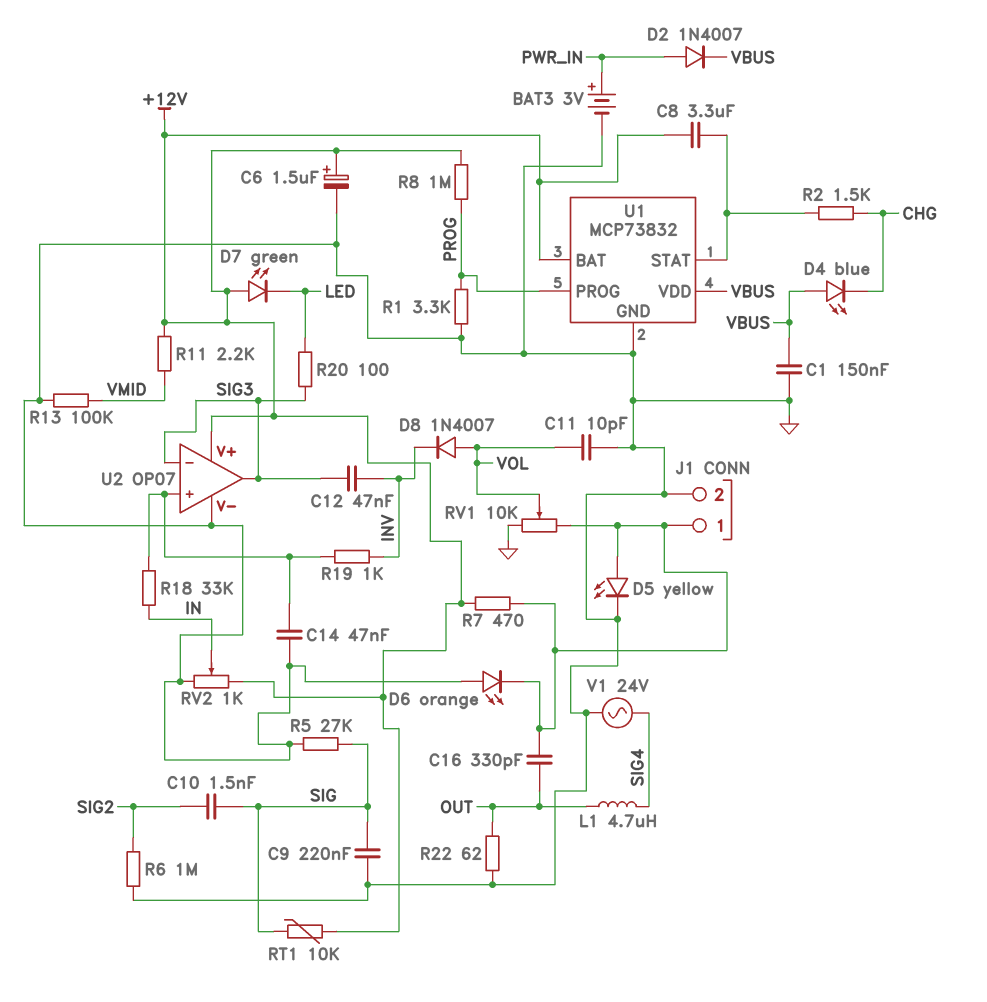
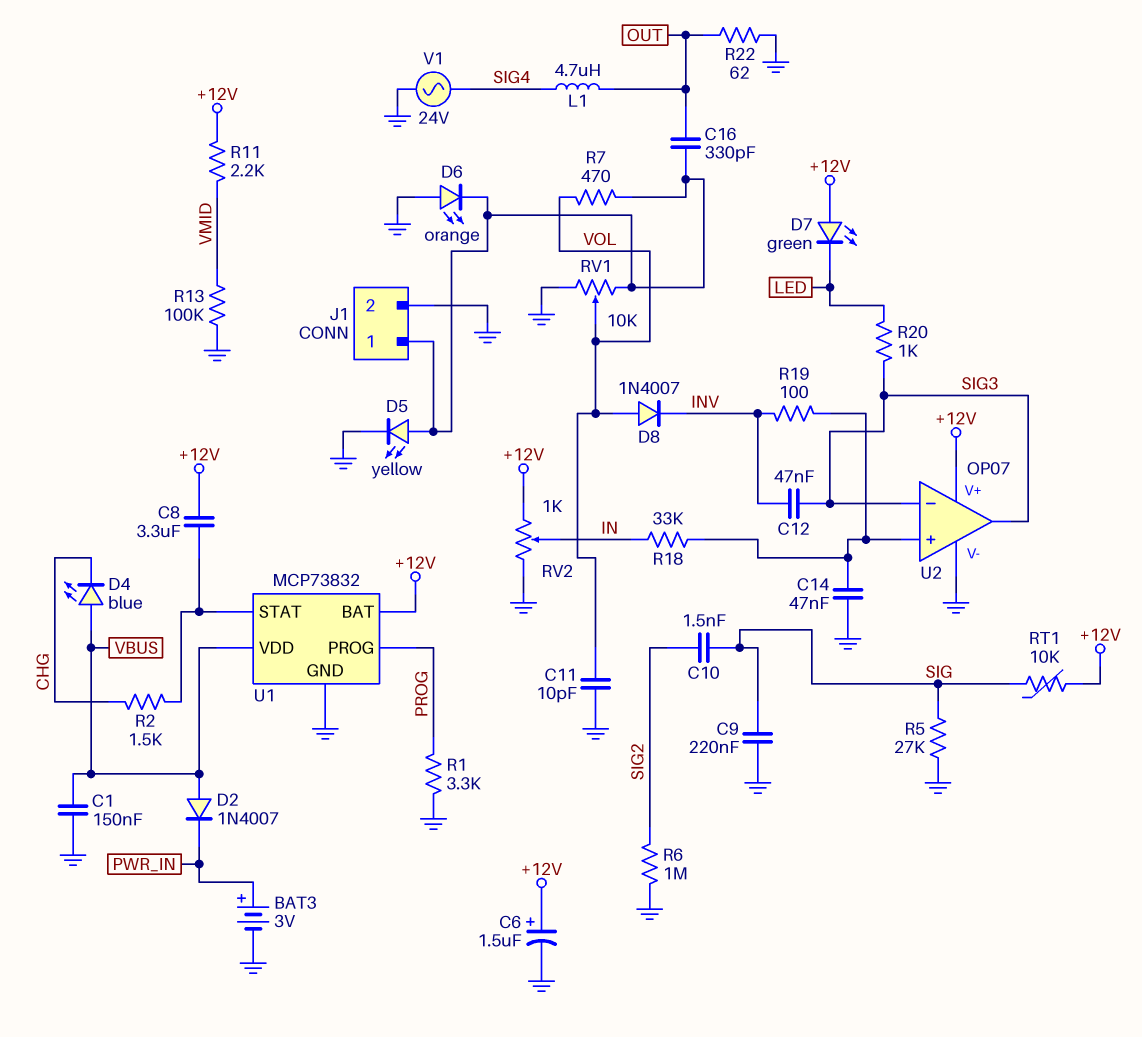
D2: diode 1N4007 (A PWR_IN, K VBUS) -> diode 1N4007 (A VBUS, K PWR_IN)
R7: 470 (+12V, J1/1) -> 470 (J1/1, VOL)
R8: 1M (+12V, PROG) -> none
R19: 1k (INV, U2/in+) -> 100 (INV, U2/in+)
R20: 100 (LED, SIG3) -> 1k (LED, SIG3)

